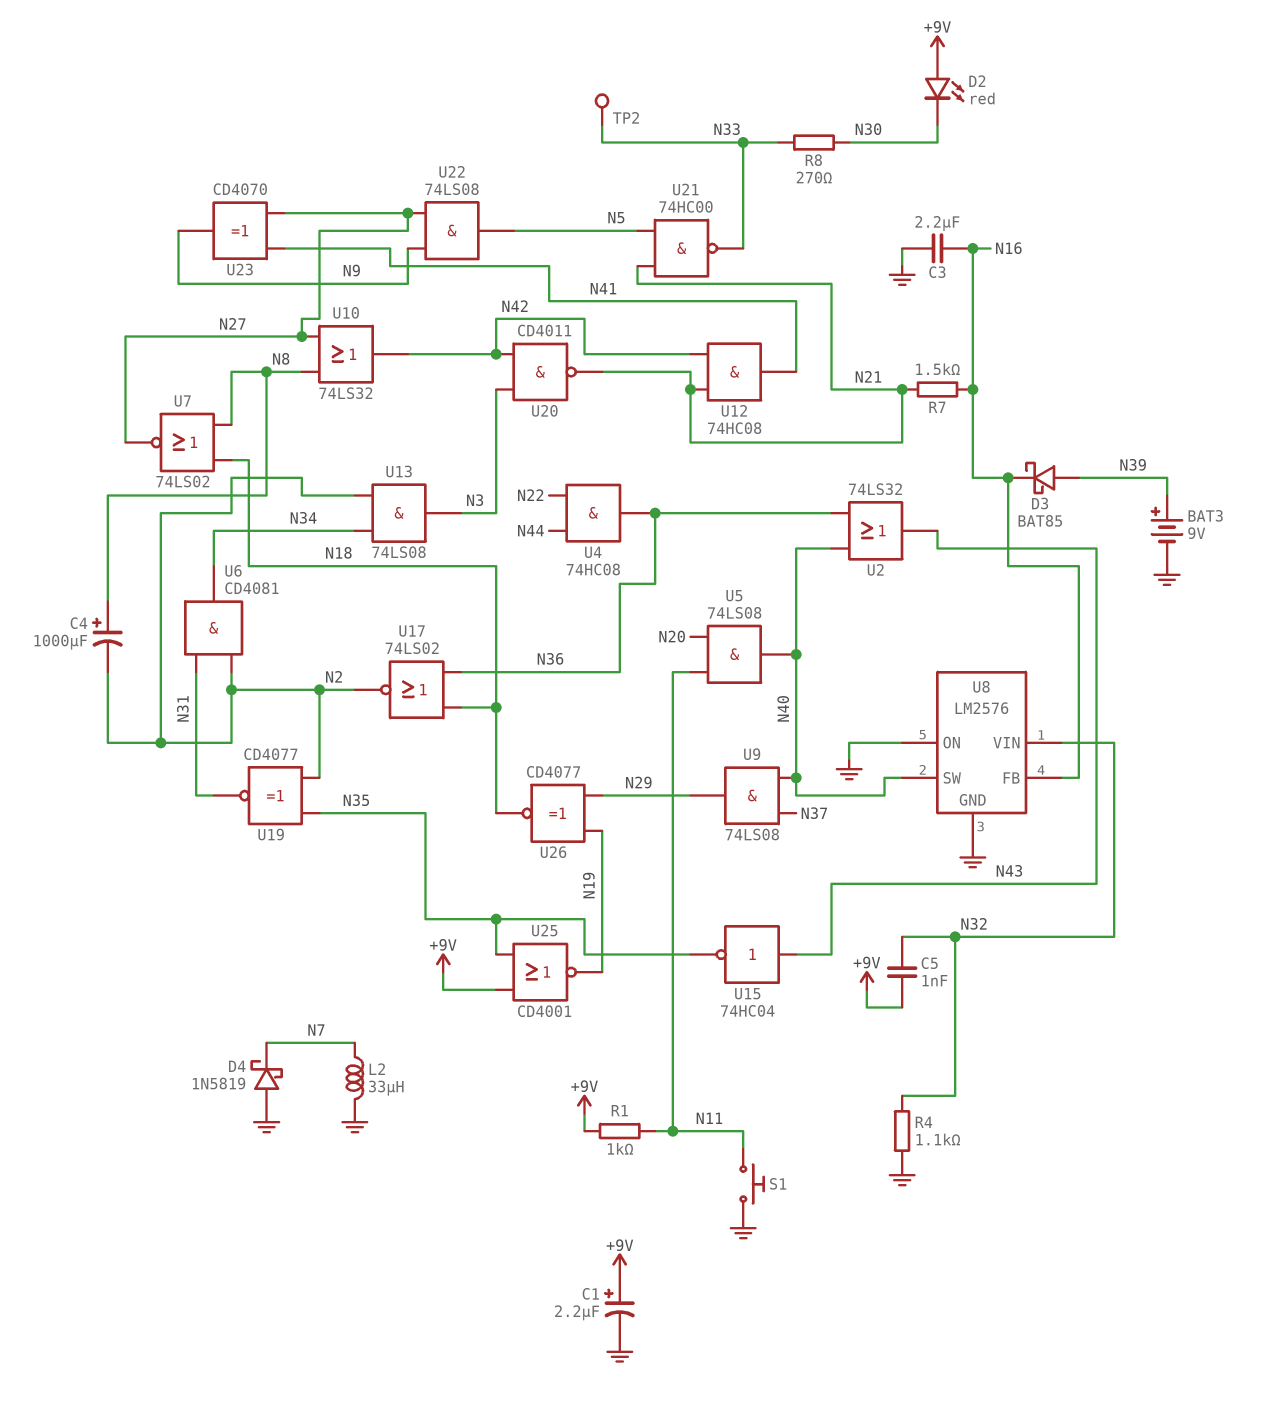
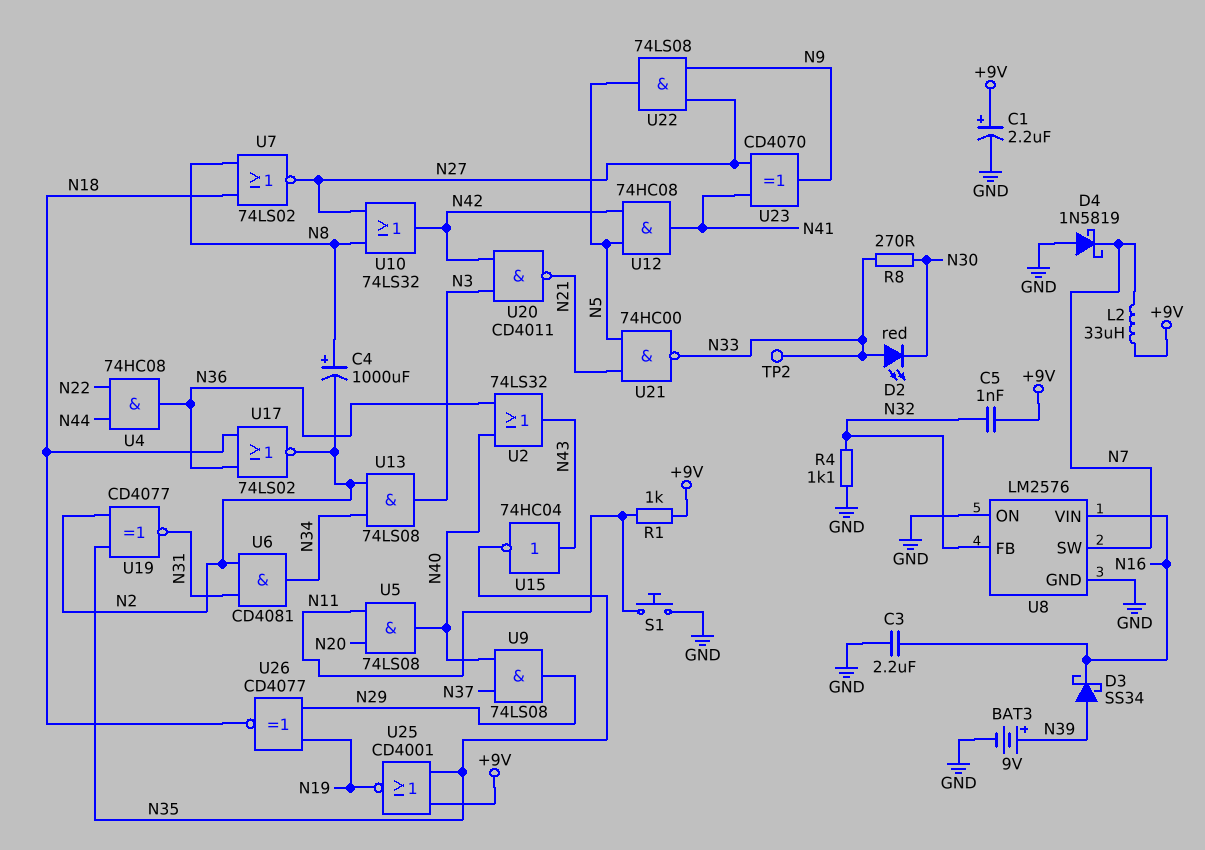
D2: LED red (A +9V, K N30) -> LED red (A N33, K N30)
D3: schottky BAT85 (A N39, K N16) -> schottky SS34 (A N39, K N16)
L2: 33uH (GND, N7) -> 33uH (+9V, N7)
R7: 1.5k (N16, N21) -> none
U8 pin FB: N16 -> N32
U8 pin SW: N40 -> N7
U8 pin VIN: N32 -> N16
U12: AND 74HC08 (in N21, in N42, out N41) -> AND 74HC08 (in N5, in N42, out N41)

